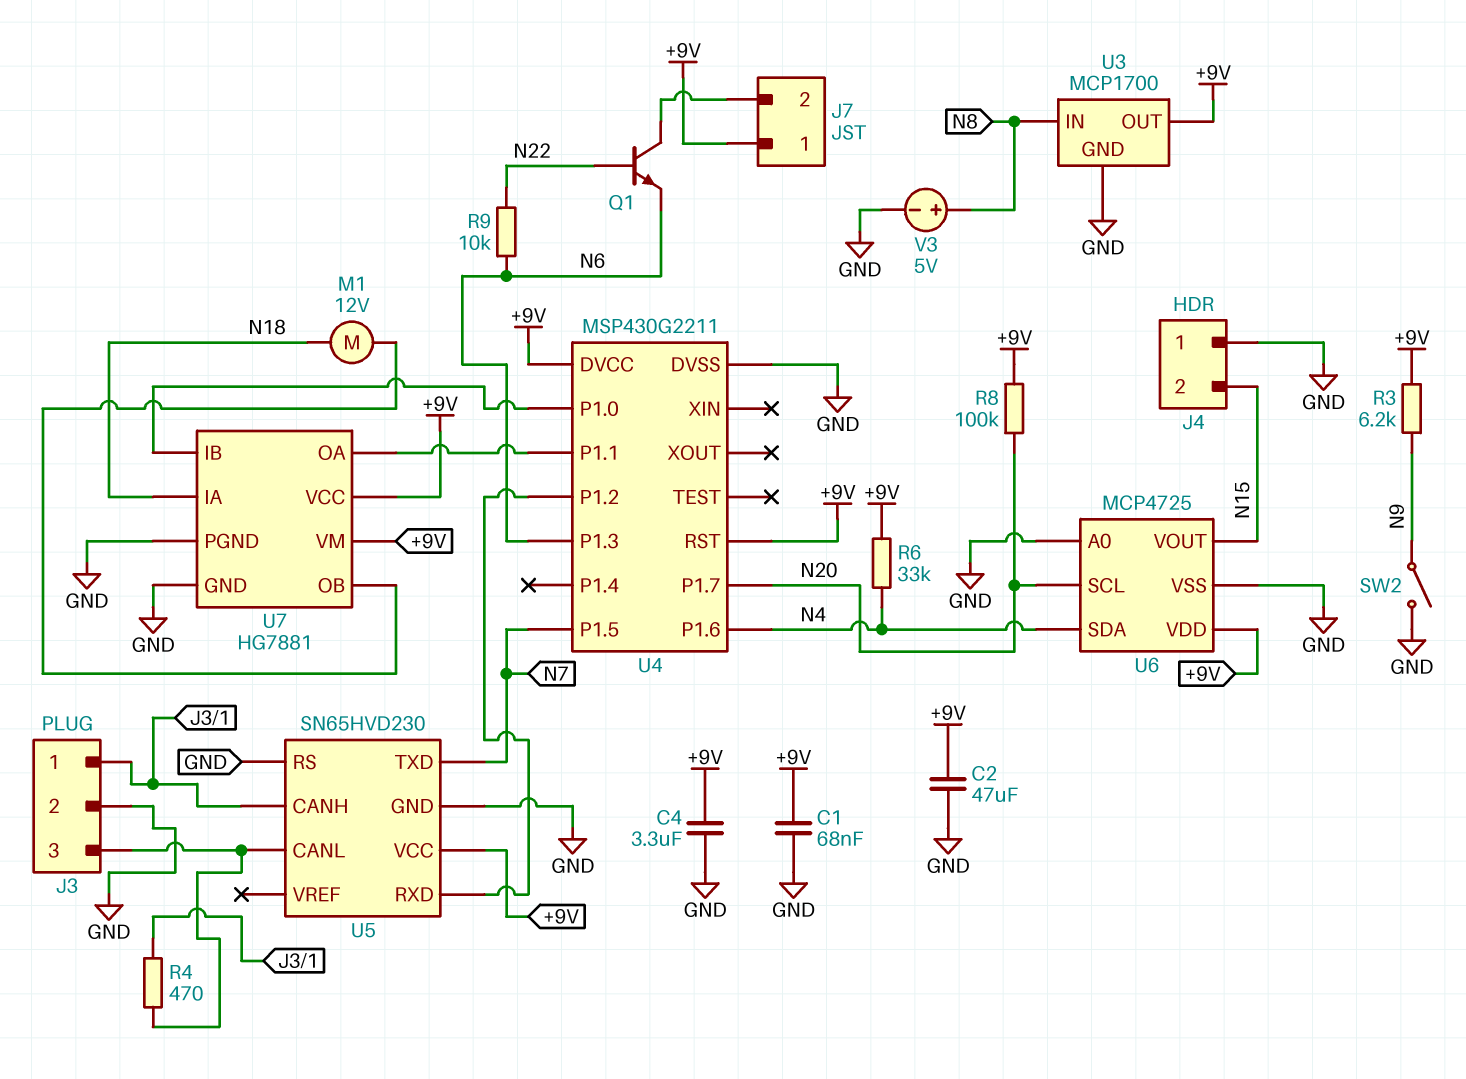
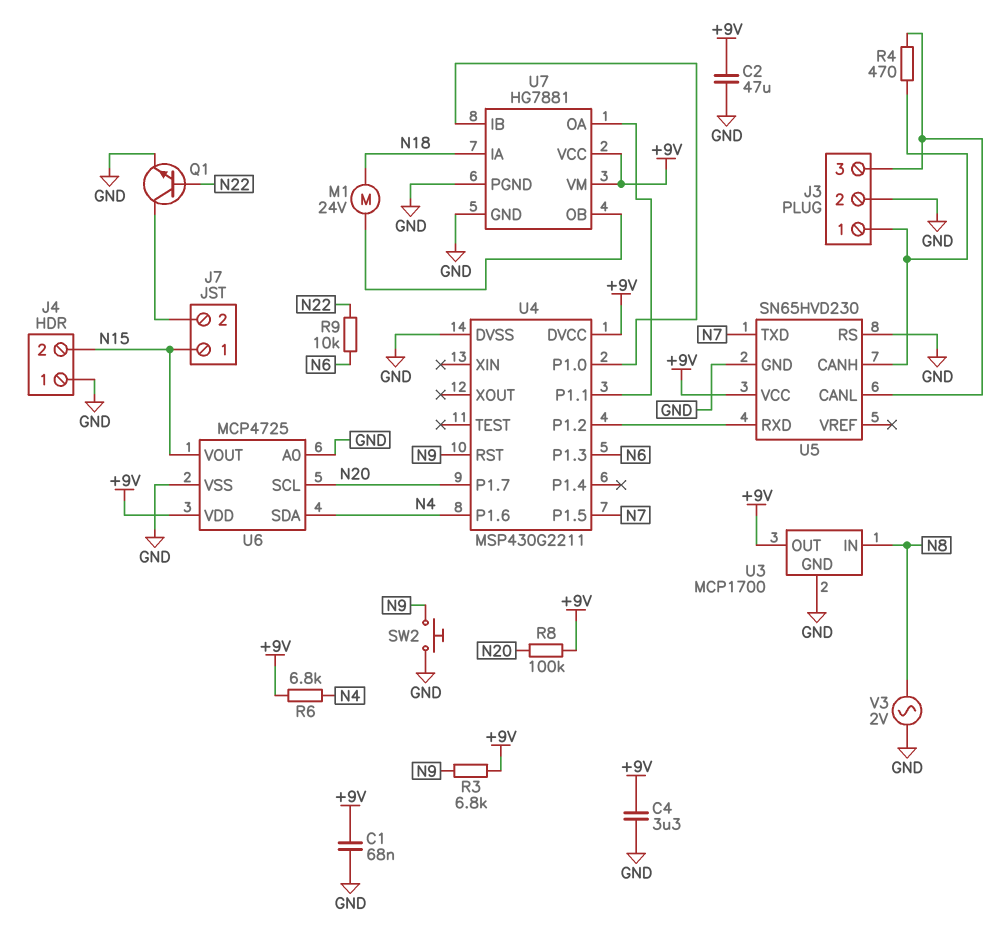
J7 pin 1: +9V -> N15
M1: motor 12V (N18, U7/OB) -> motor 24V (N18, U7/OB)
Q1: NPN (B N22, C J7/2, E N6) -> NPN (B N22, C J7/2, E GND)
R3: 6.2k (+9V, N9) -> 6.8k (+9V, N9)
R6: 33k (+9V, N4) -> 6.8k (+9V, N4)
SW2: switch (GND, N9) -> button (GND, N9)
U4 pin RST: +9V -> N9
V3: 5V (plus N8, minus GND) -> AC 2V (GND, N8)

